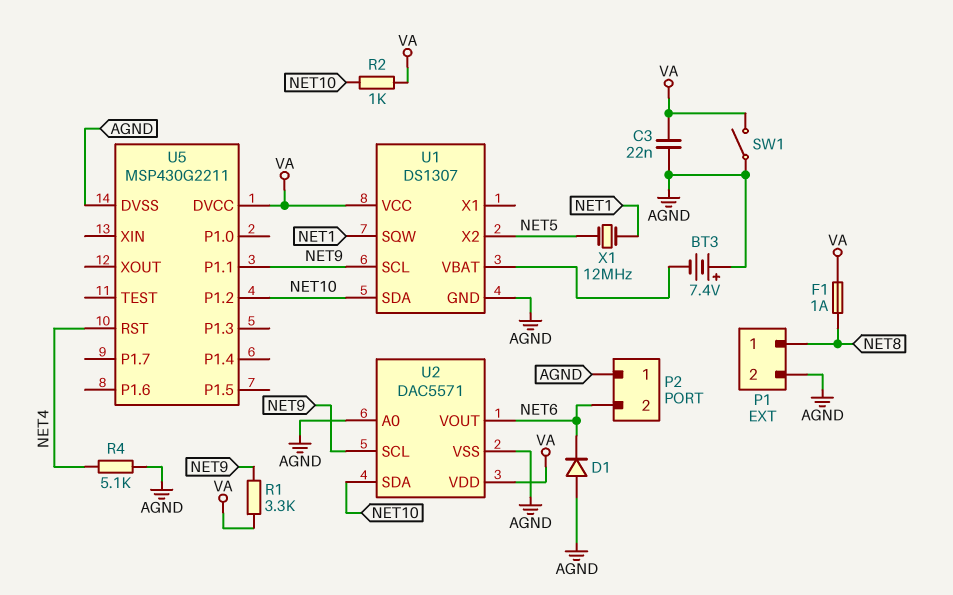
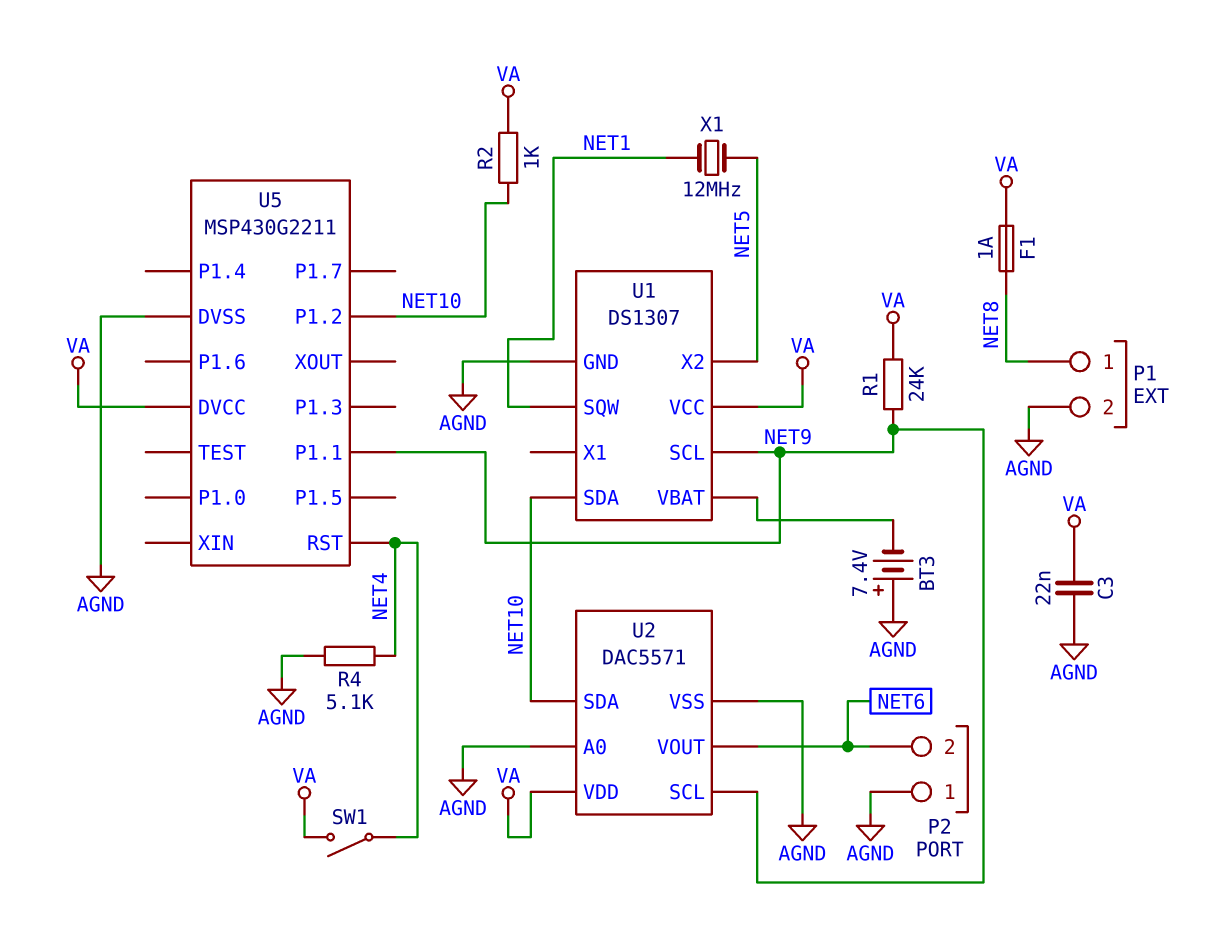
D1: diode (A AGND, K NET6) -> none
R1: 3.3k (NET9, VA) -> 24k (NET9, VA)
SW1: switch (AGND, VA) -> switch (NET4, VA)

